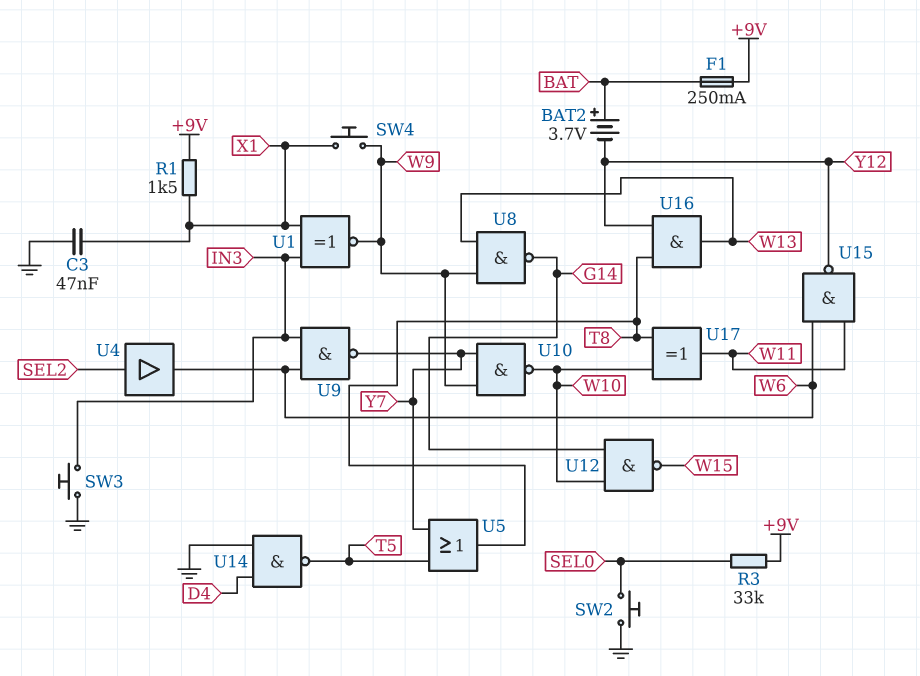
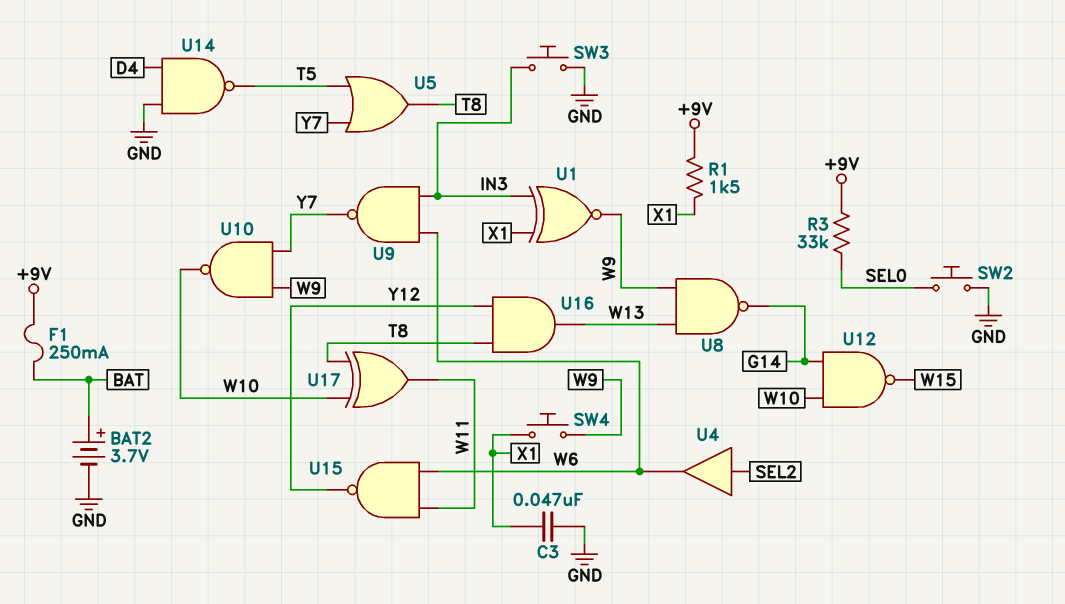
BAT2: 3.7V (plus BAT, minus Y12) -> 3.7V (plus BAT, minus GND)

